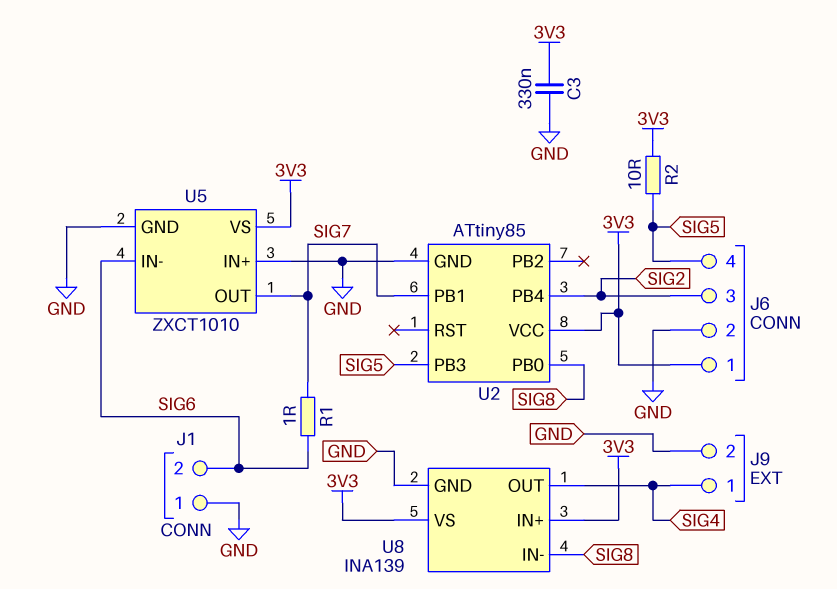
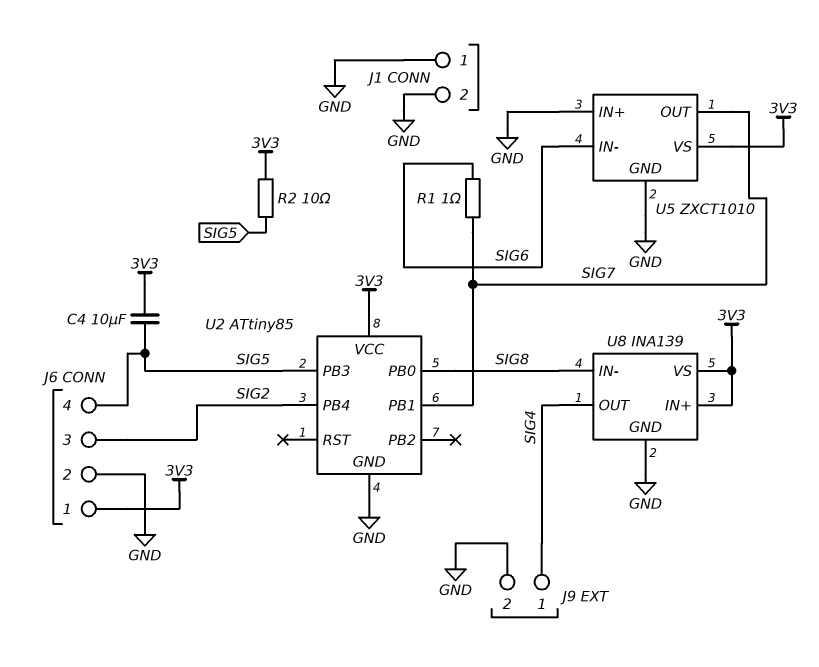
C3: 330nF (3V3, GND) -> none
C4: none -> 10uF (3V3, SIG5)
J1 pin 2: SIG6 -> GND

